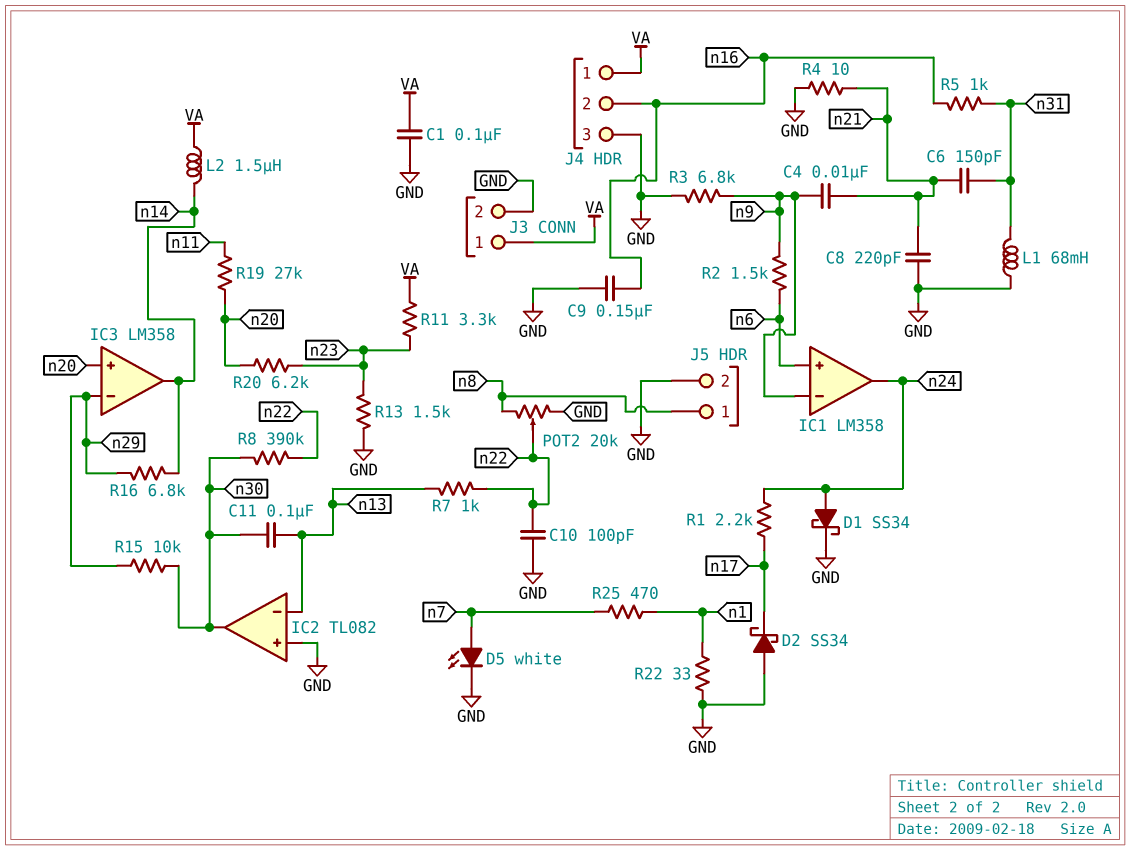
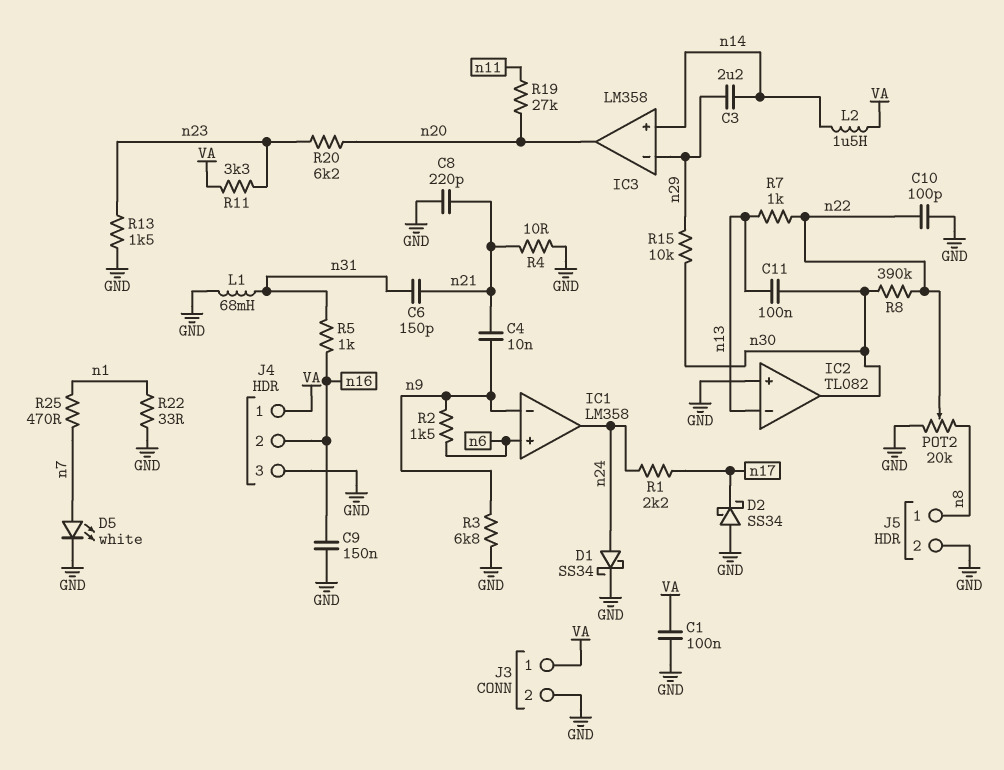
C3: none -> 2.2uF (n14, n29)
IC3 pin in+: n20 -> n14
IC3 pin out: n14 -> n20
R16: 6.8k (n14, n29) -> none

